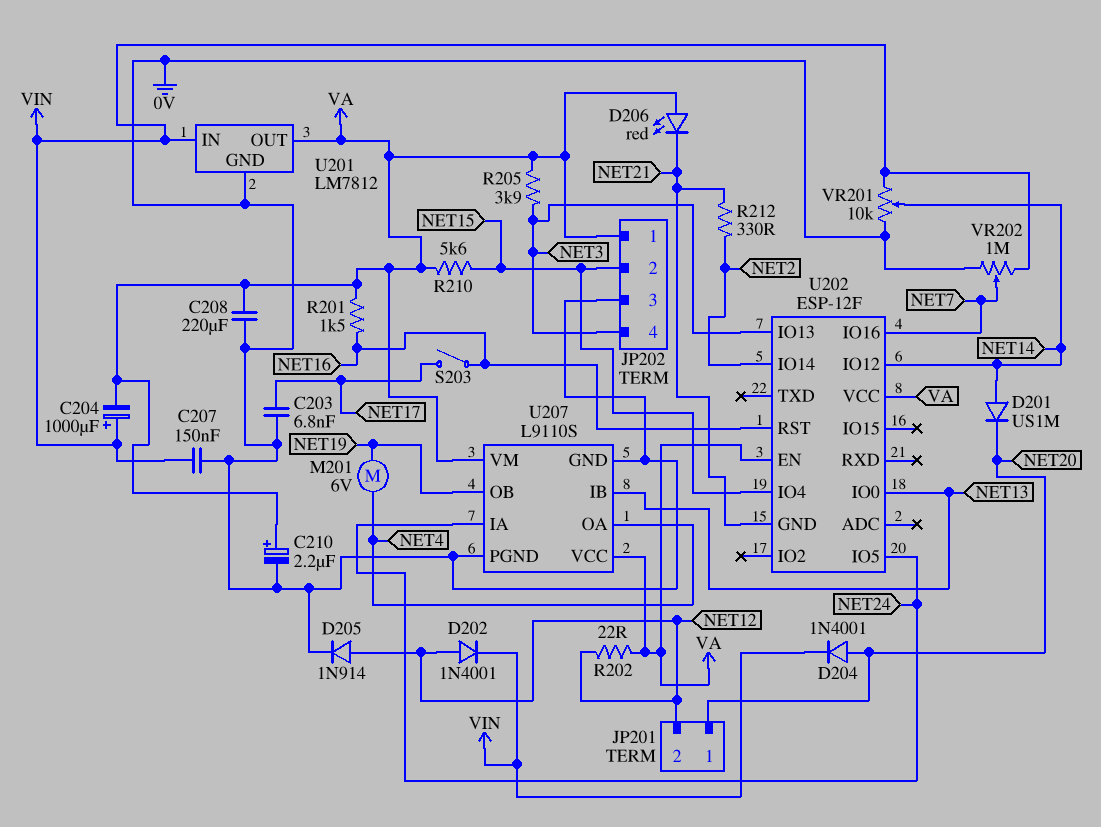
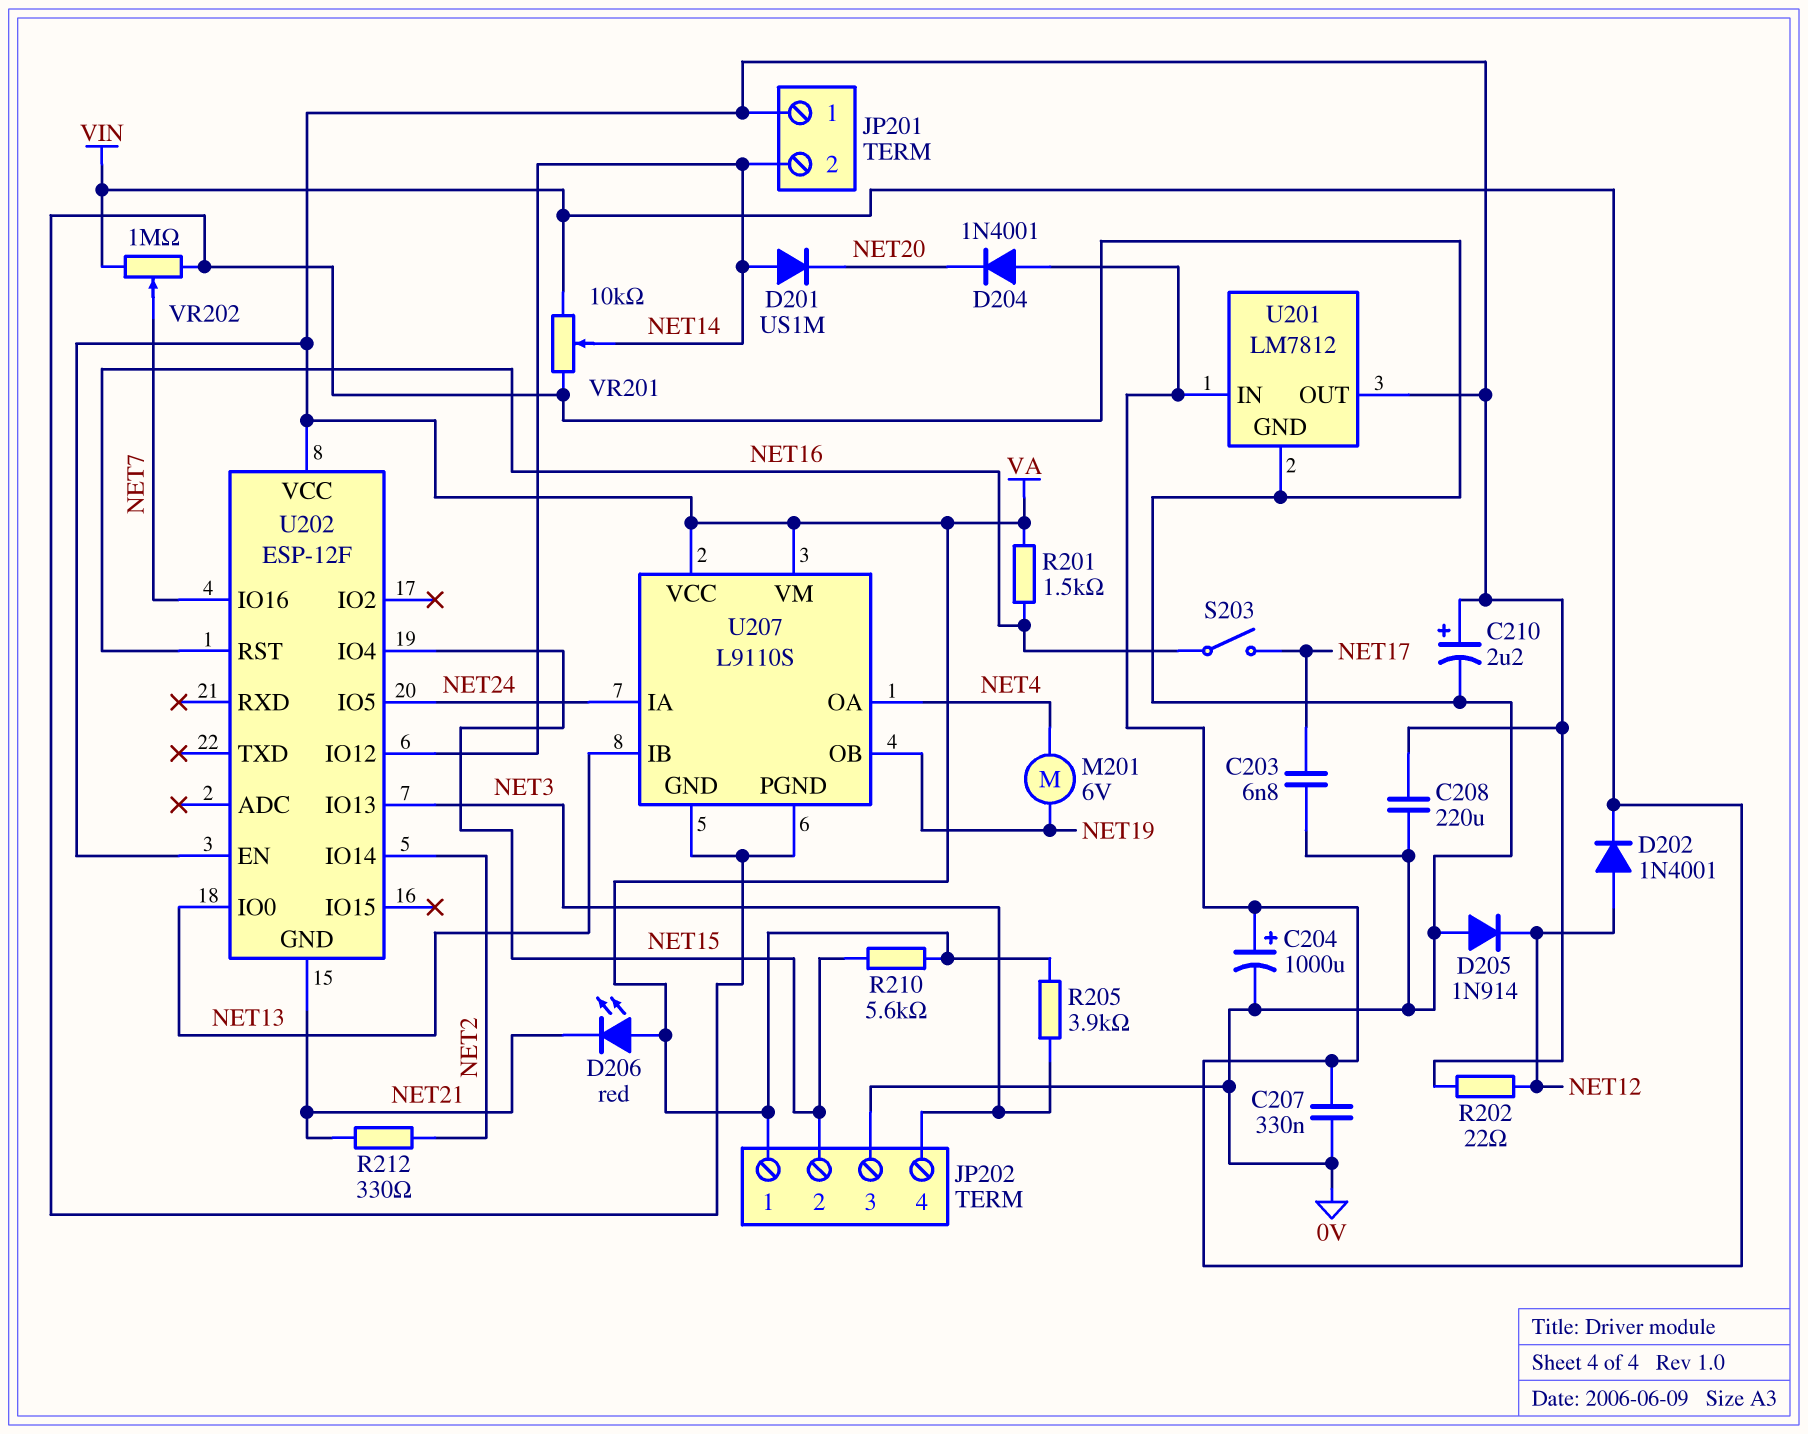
C204: 1000uF (plus VIN, minus VA) -> 1000uF (plus VIN, minus 0V)
C207: 150nF (0V, VIN) -> 330nF (0V, VIN)
D204: diode 1N4001 (A NET20, K VIN) -> diode 1N4001 (A VIN, K NET20)
D205: diode 1N914 (A NET12, K 0V) -> diode 1N914 (A 0V, K NET12)
JP201 pin 1: NET20 -> VA
JP201 pin 2: NET12 -> NET14

